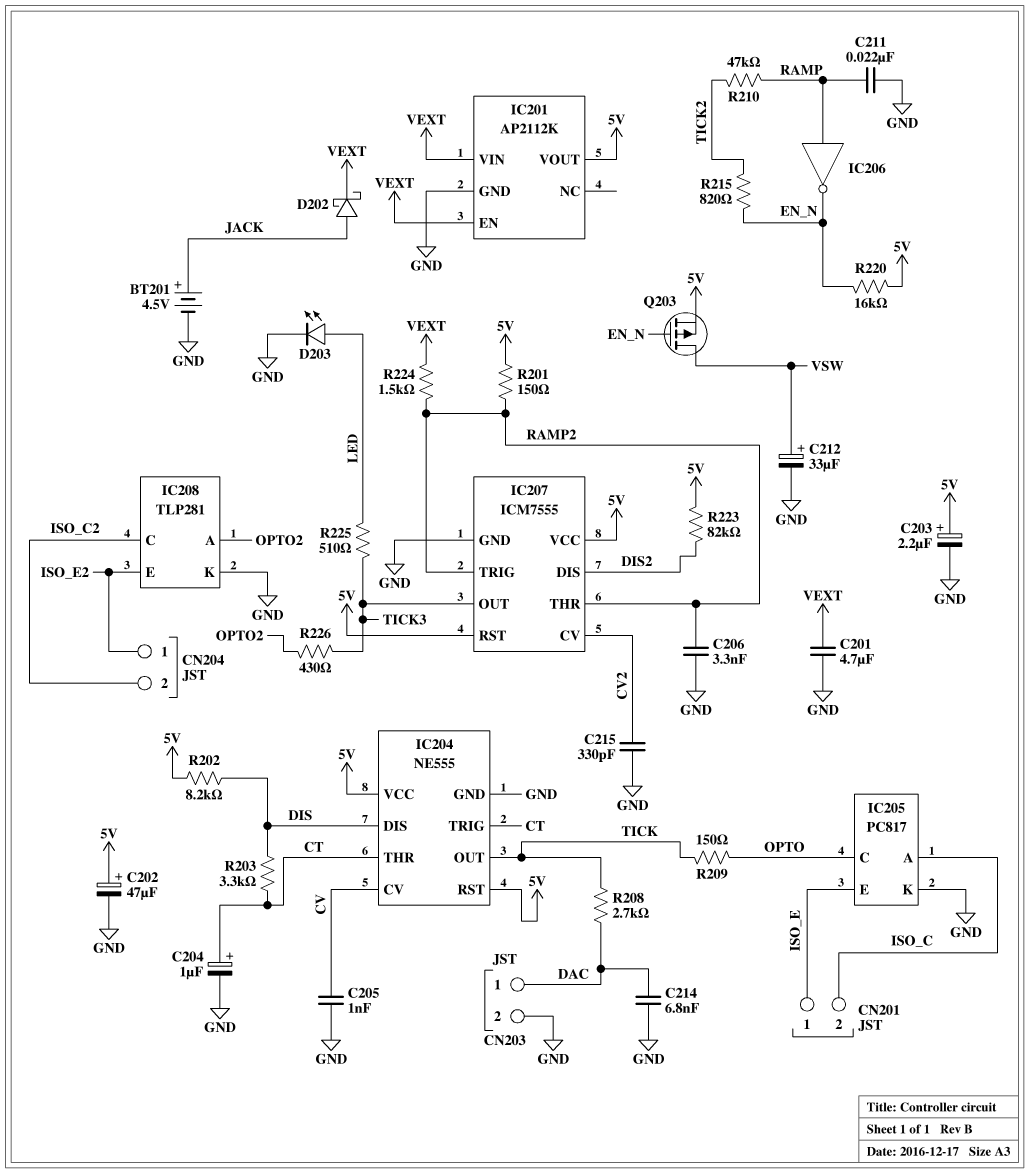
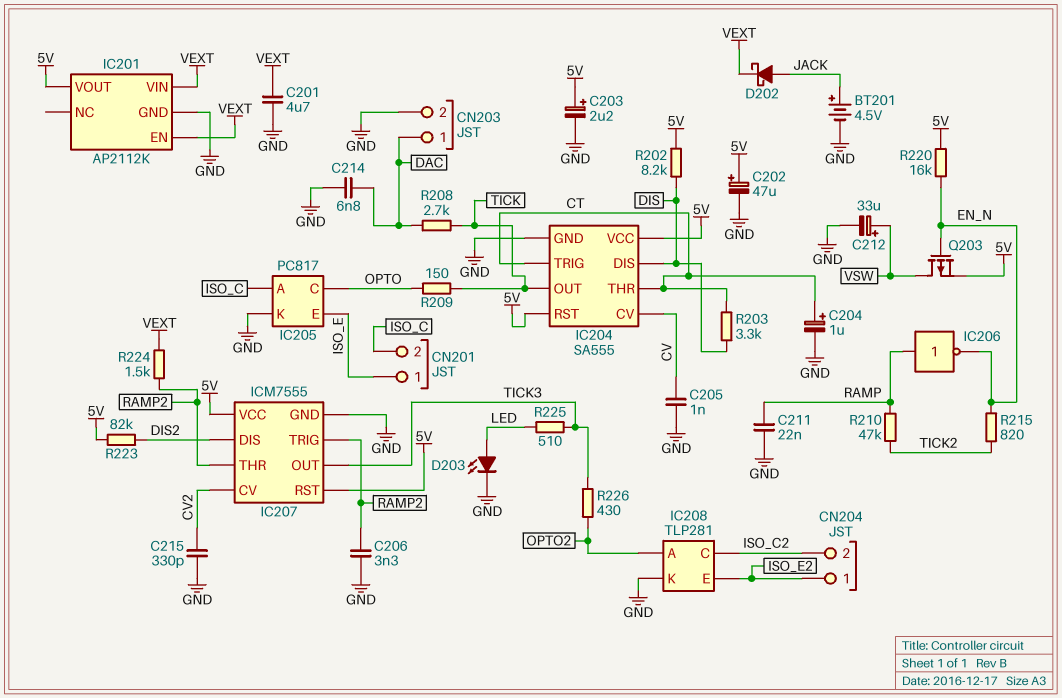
IC204: NE555 -> SA555
R201: 150 (5V, RAMP2) -> none

